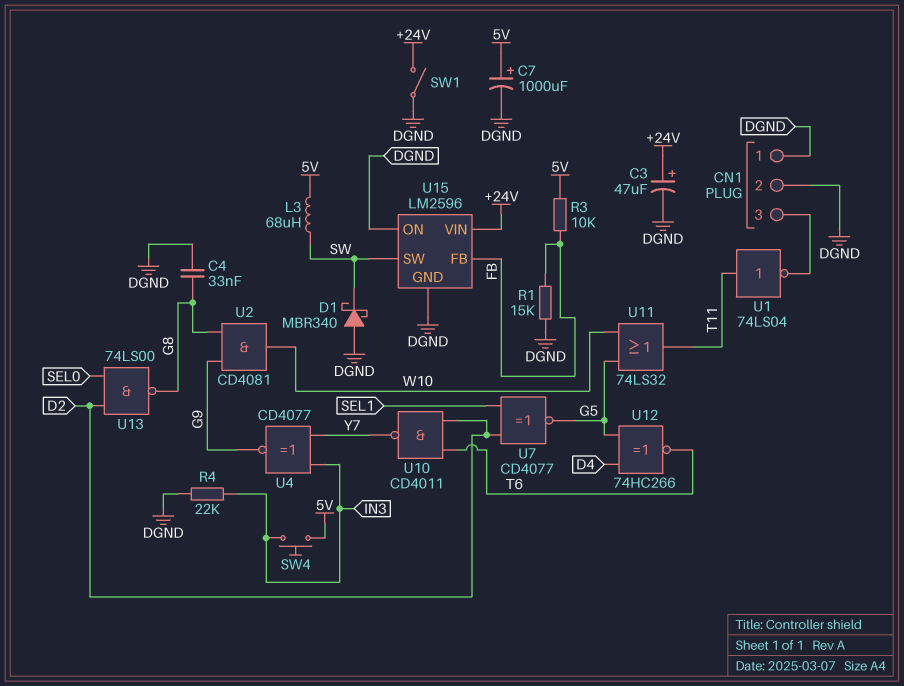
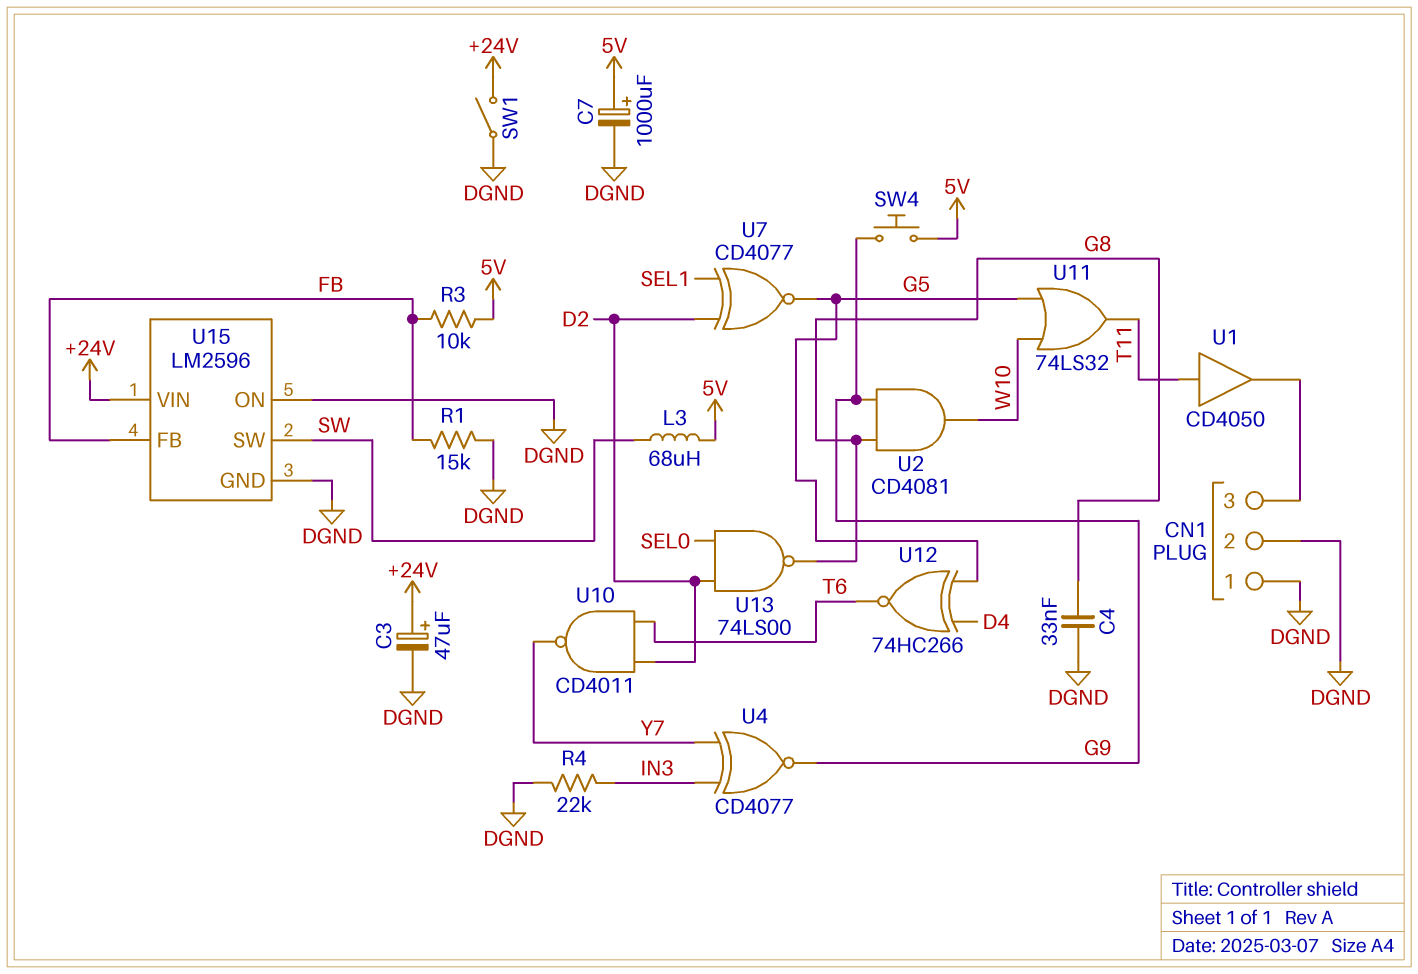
D1: schottky MBR340 (A DGND, K SW) -> none
SW4: button (5V, IN3) -> button (5V, G9)
U1: NOT 74LS04 (in T11, out CN1/3) -> buffer CD4050 (in T11, out CN1/3)

